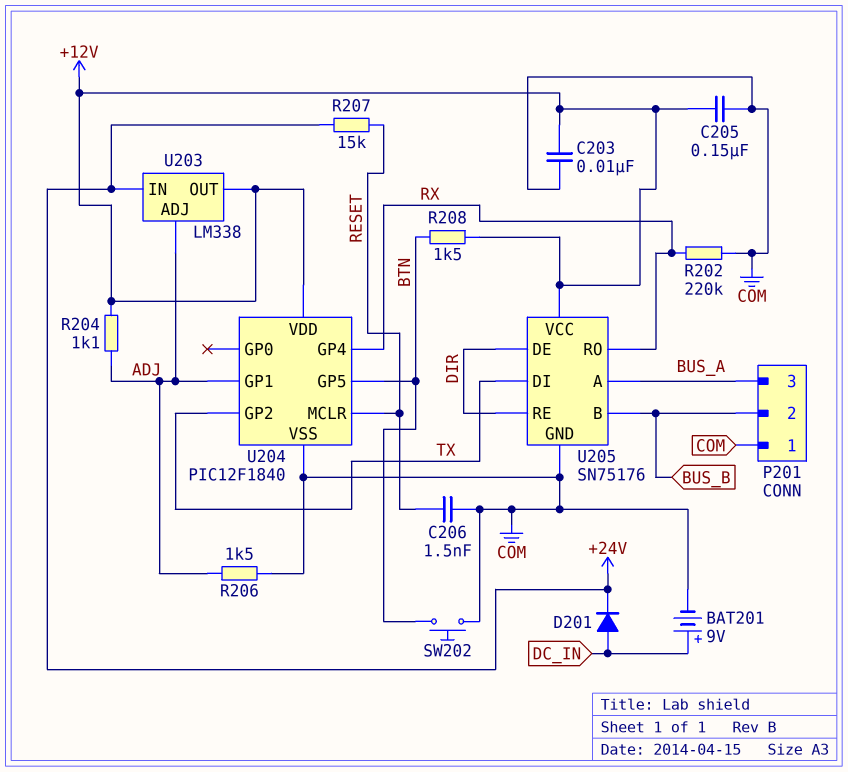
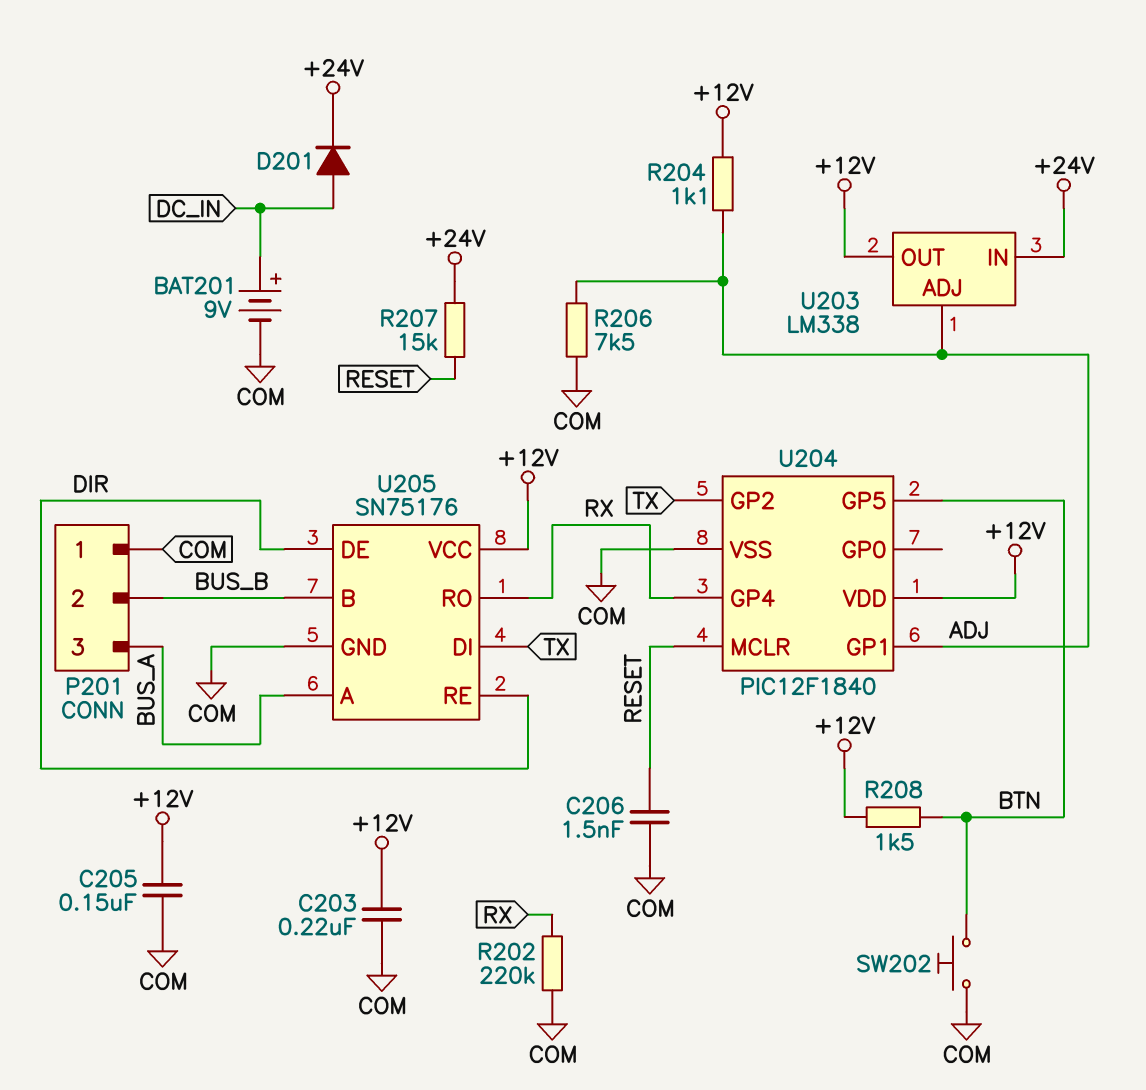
C203: 10nF (+12V, COM) -> 220nF (+12V, COM)
R206: 1.5k (ADJ, COM) -> 7.5k (ADJ, COM)

